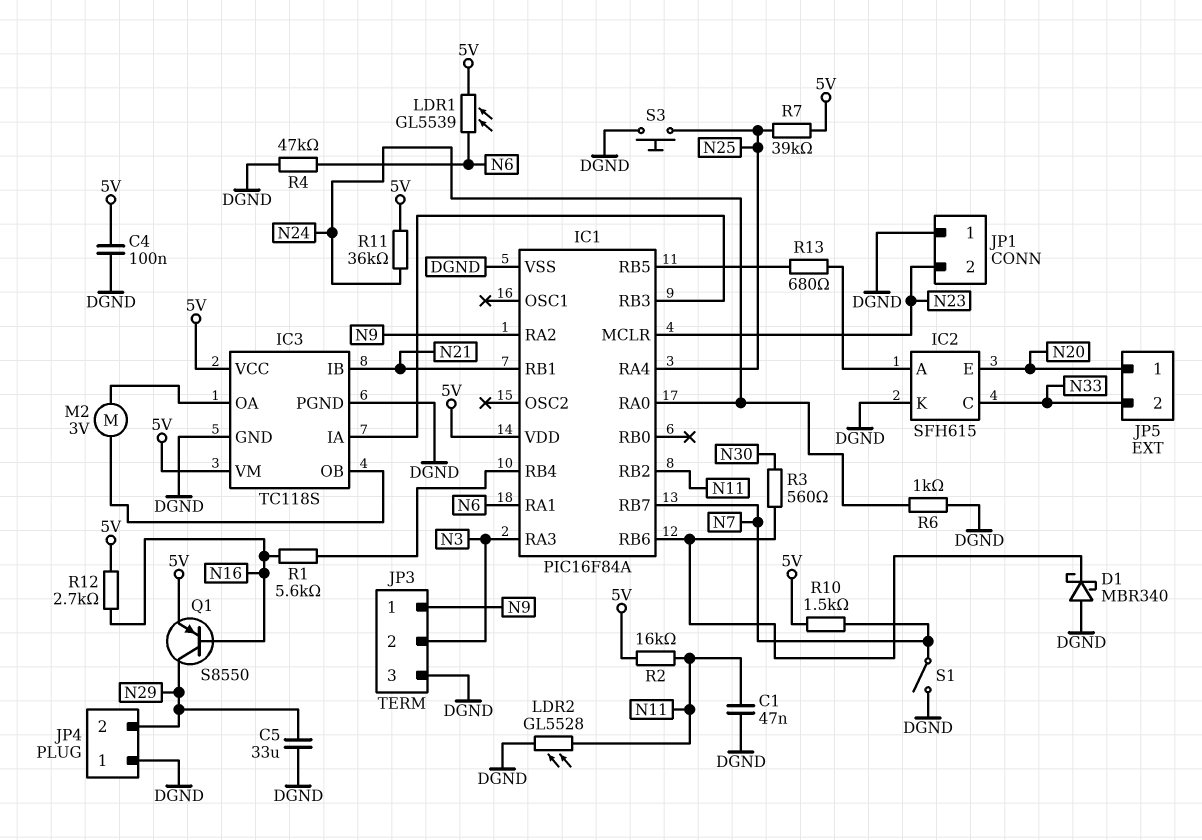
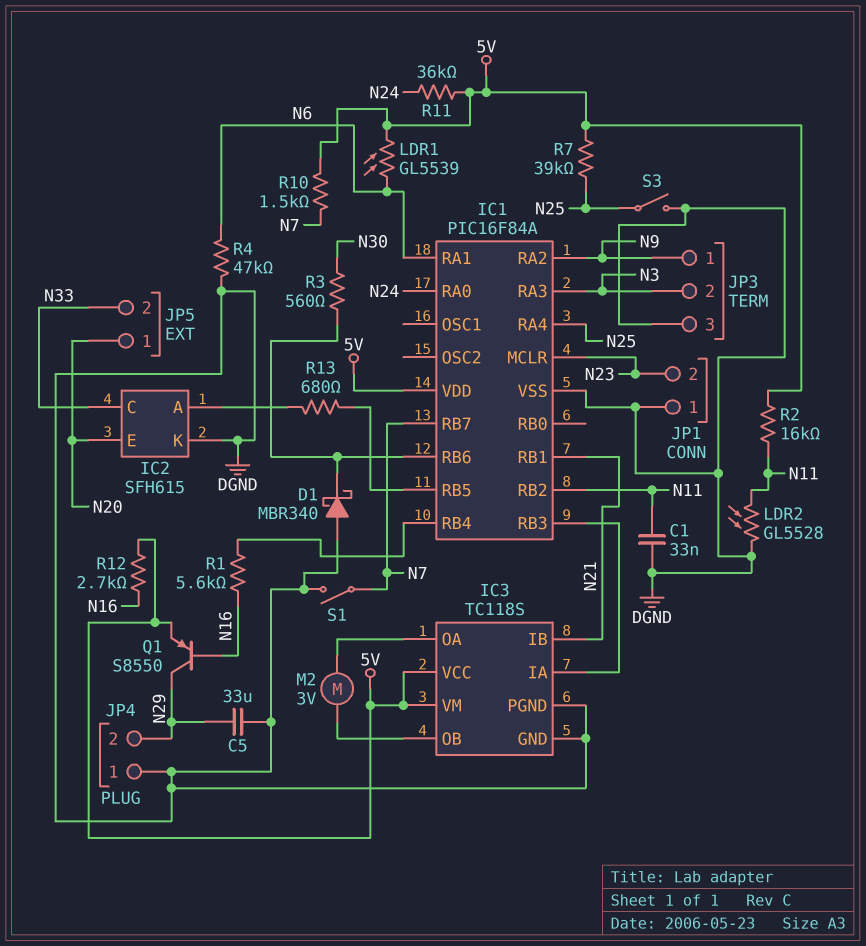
C1: 47nF (DGND, N11) -> 33nF (DGND, N11)
C4: 100nF (5V, DGND) -> none
R6: 1k (DGND, N24) -> none
S3: button (DGND, N25) -> switch (DGND, N25)

